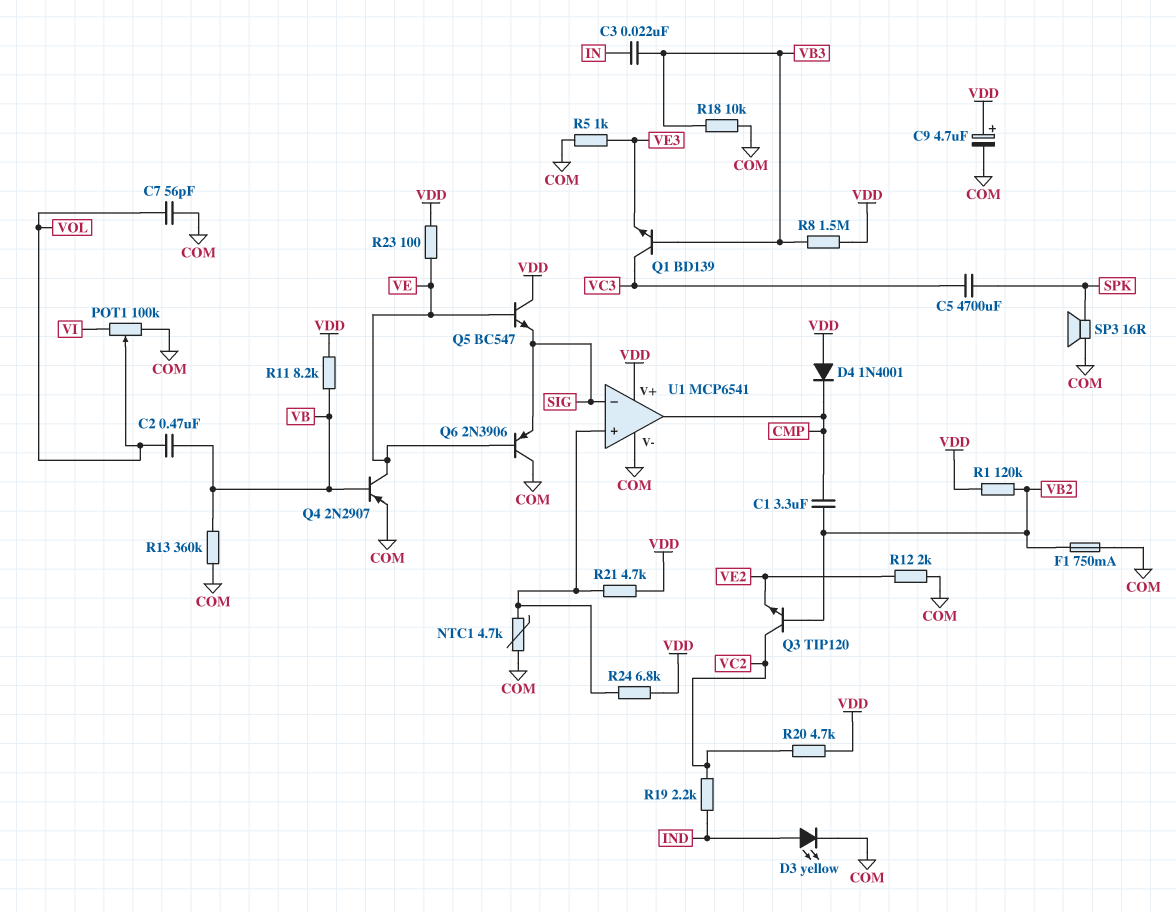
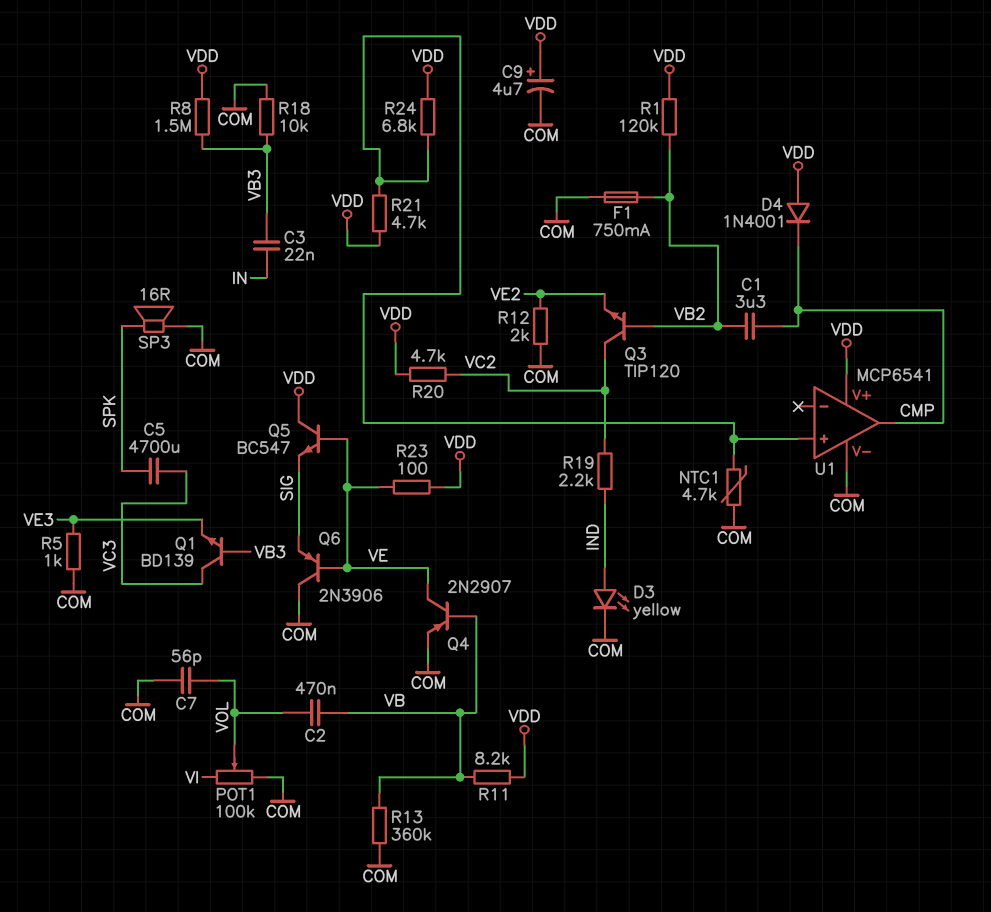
U1 pin in-: SIG -> none

